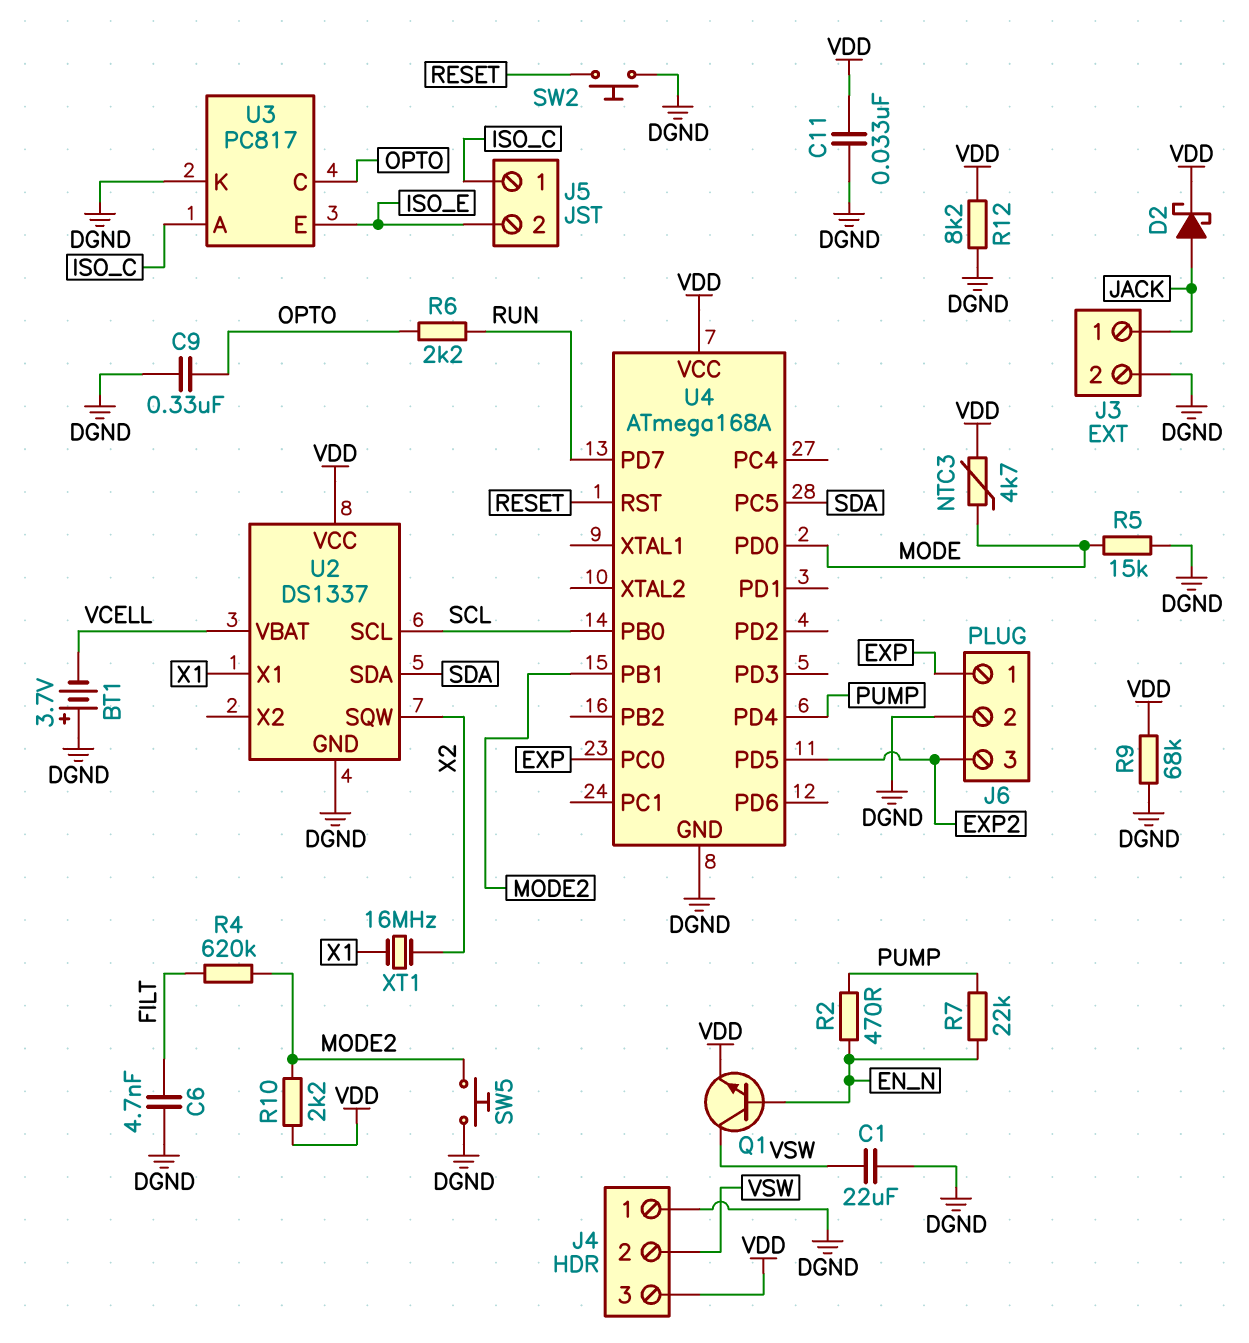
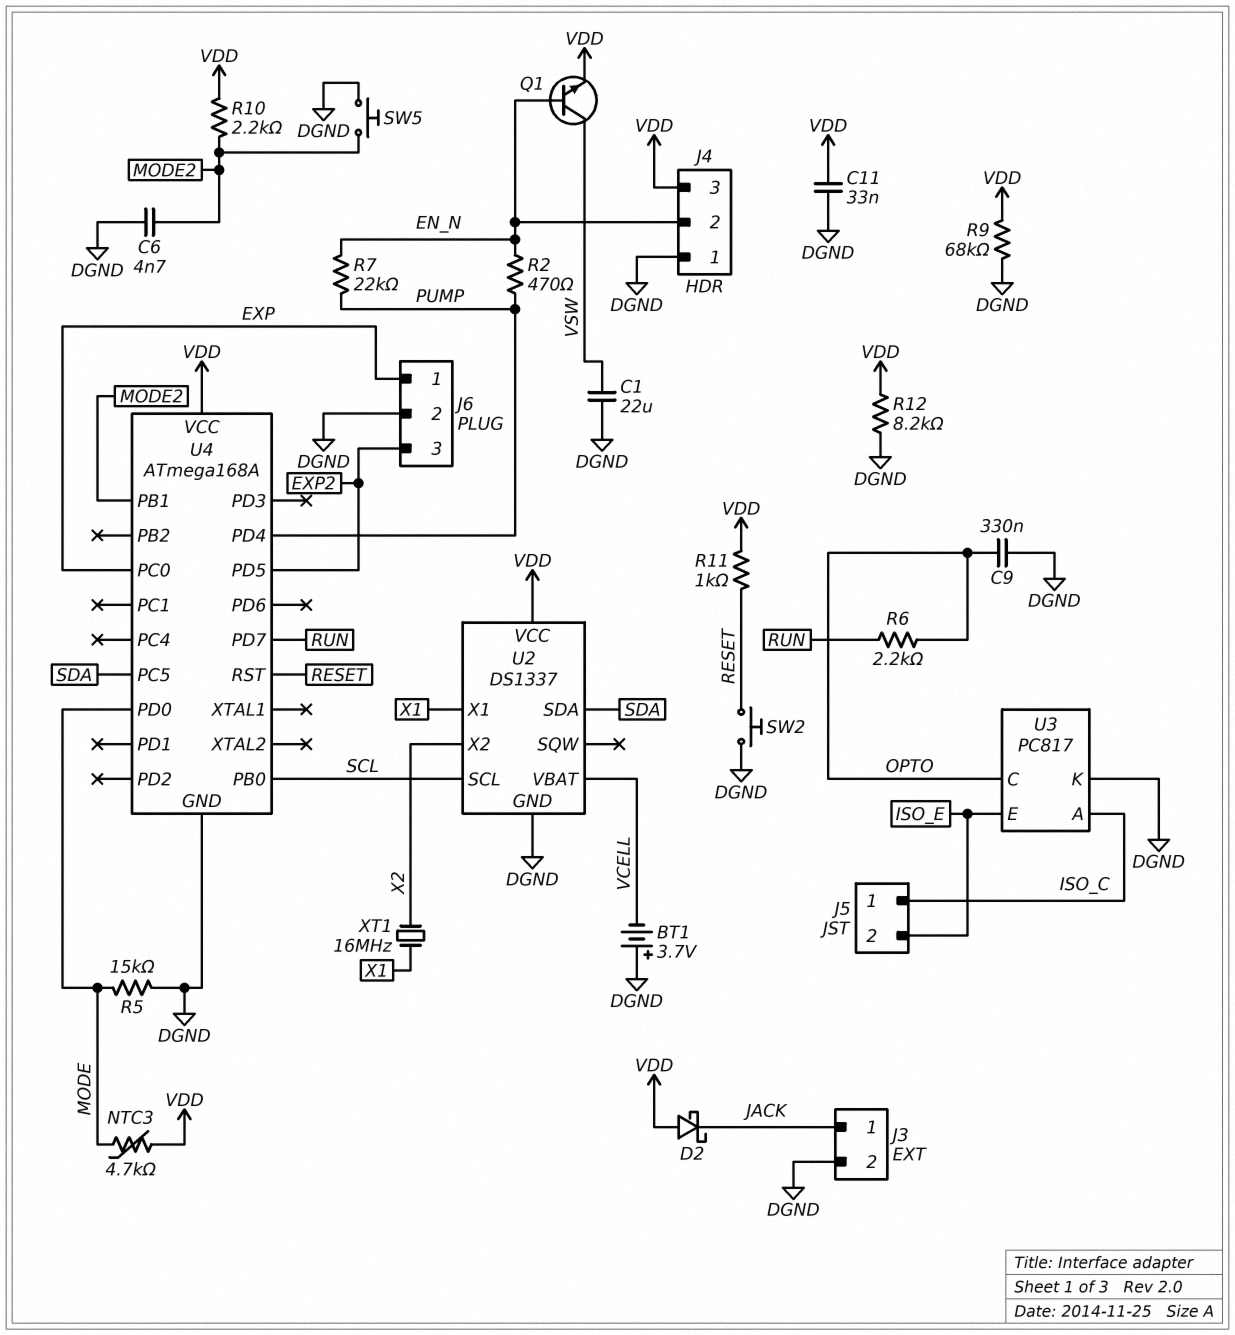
C6: 4.7nF (DGND, FILT) -> 4.7nF (DGND, MODE2)
D2: schottky (A JACK, K VDD) -> schottky (A VDD, K JACK)
J4 pin 2: VSW -> EN_N
R4: 620k (FILT, MODE2) -> none
R11: none -> 1k (RESET, VDD)
U2 pin SQW: X2 -> none
U2 pin X2: none -> X2

